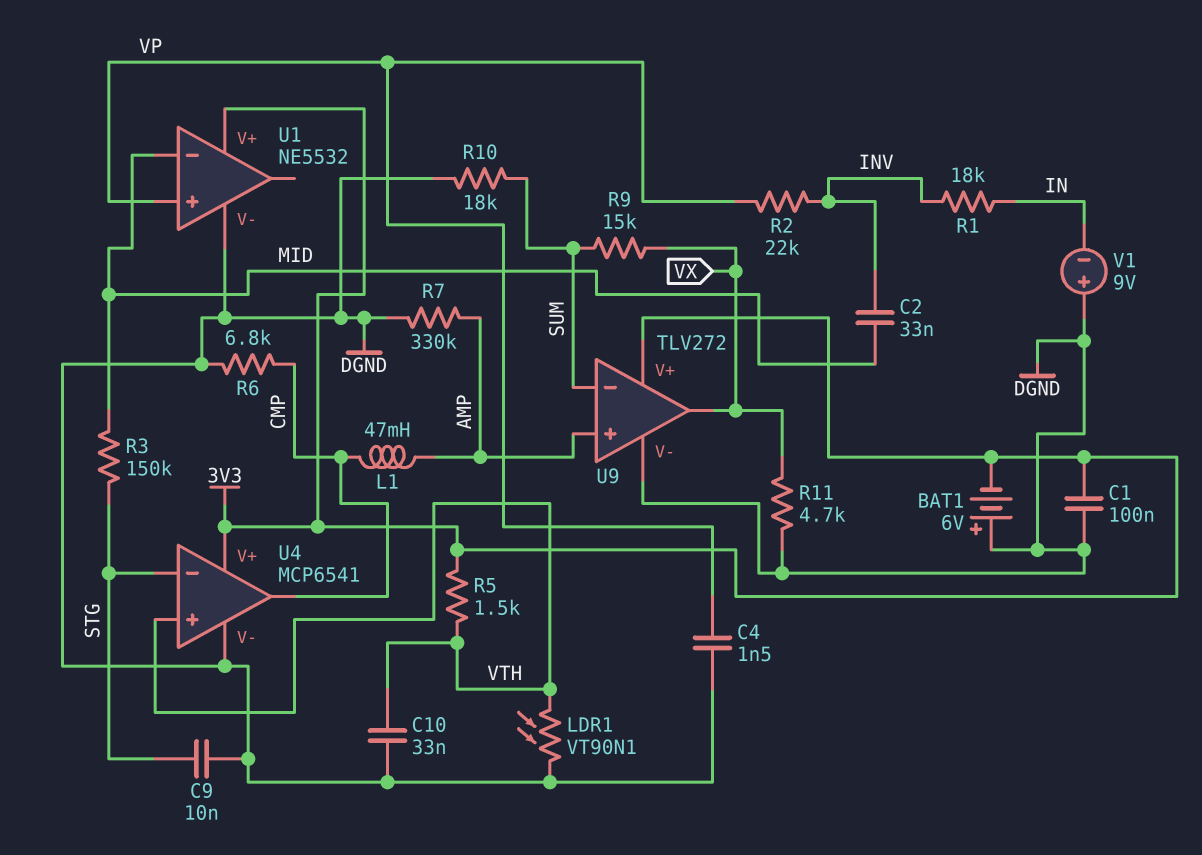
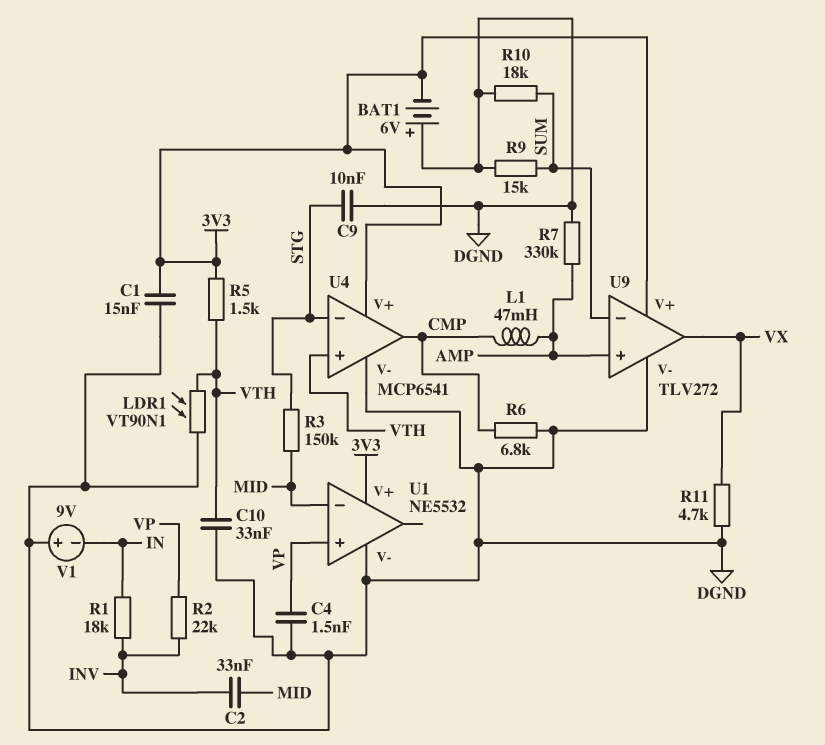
C1: 100nF (3V3, DGND) -> 15nF (3V3, DGND)
R9: 15k (SUM, VX) -> 15k (DGND, SUM)

